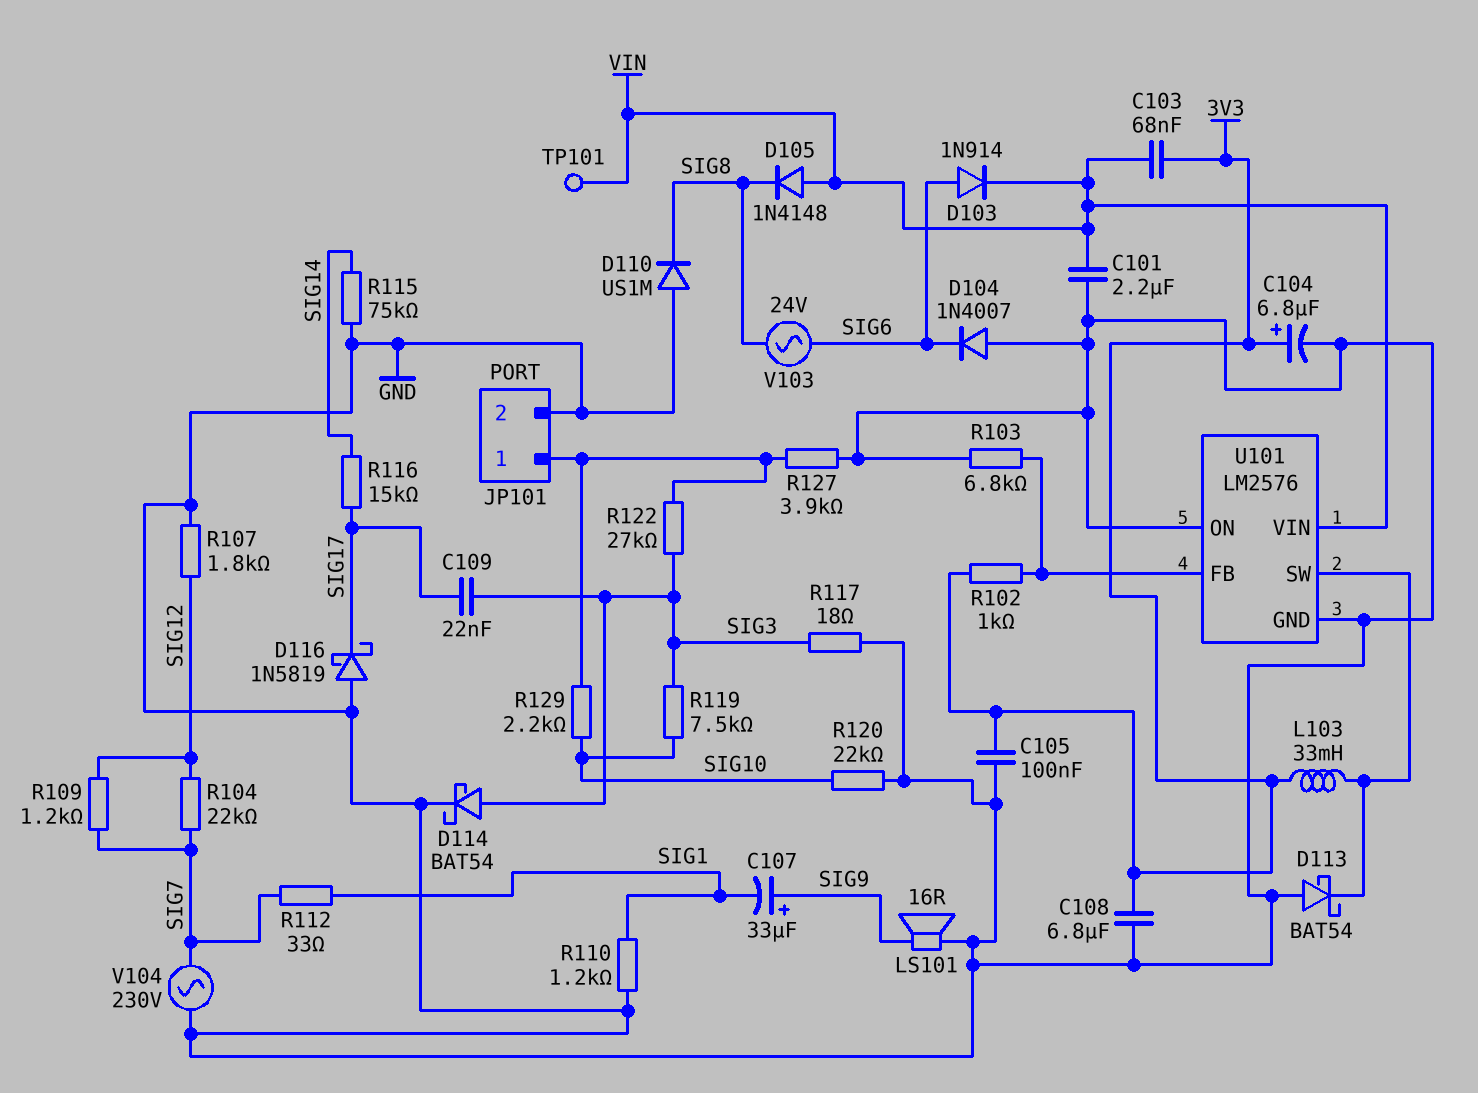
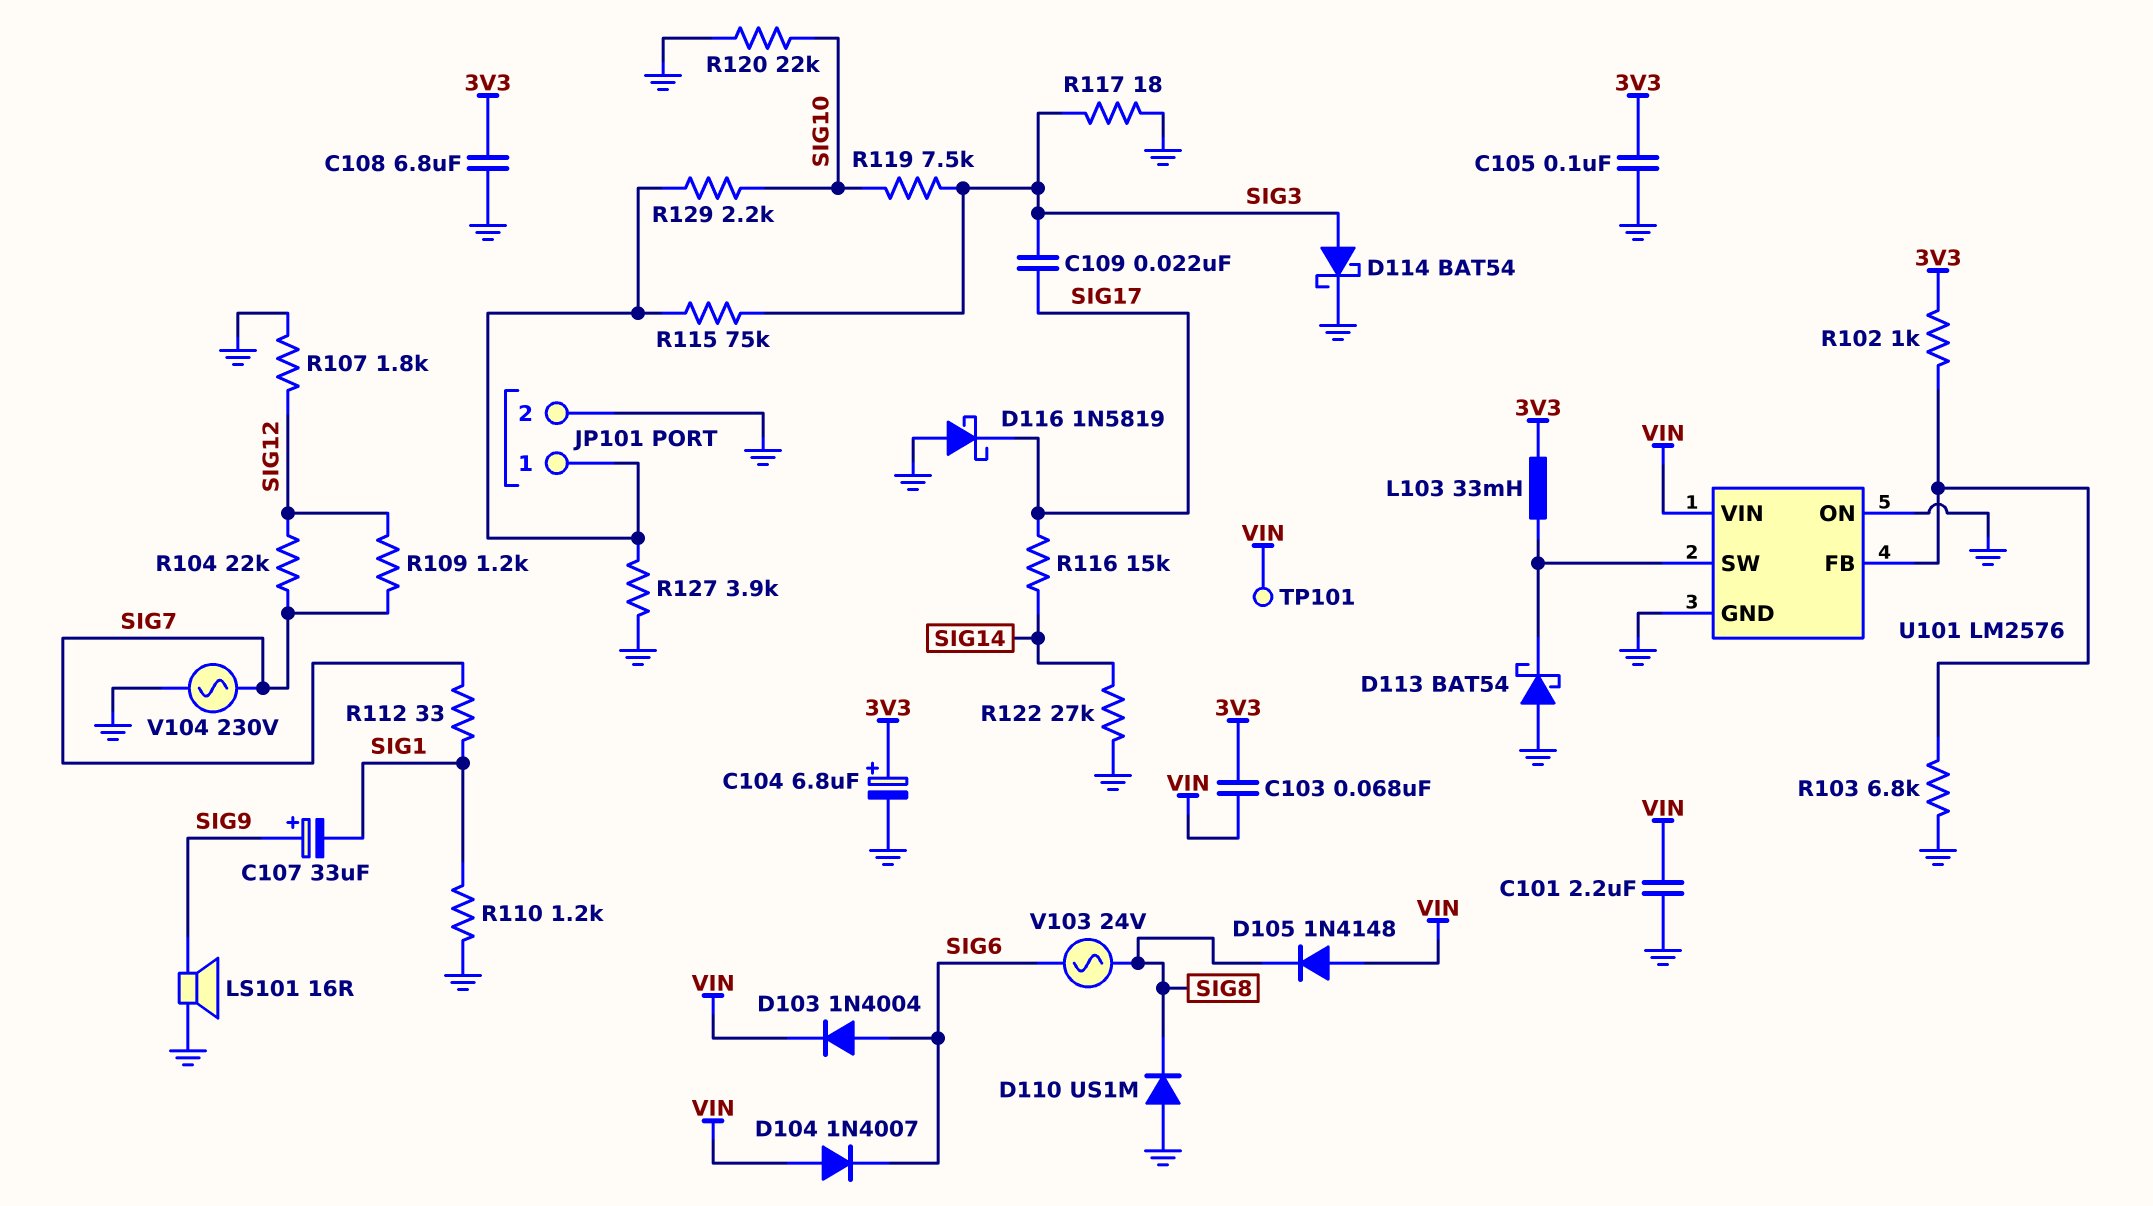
D103: diode 1N914 (A SIG6, K VIN) -> diode 1N4004 (A SIG6, K VIN)
D104: diode 1N4007 (A GND, K SIG6) -> diode 1N4007 (A VIN, K SIG6)
R115: 75k (GND, SIG14) -> 75k (JP101/1, SIG3)
R122: 27k (JP101/1, SIG3) -> 27k (GND, SIG14)

